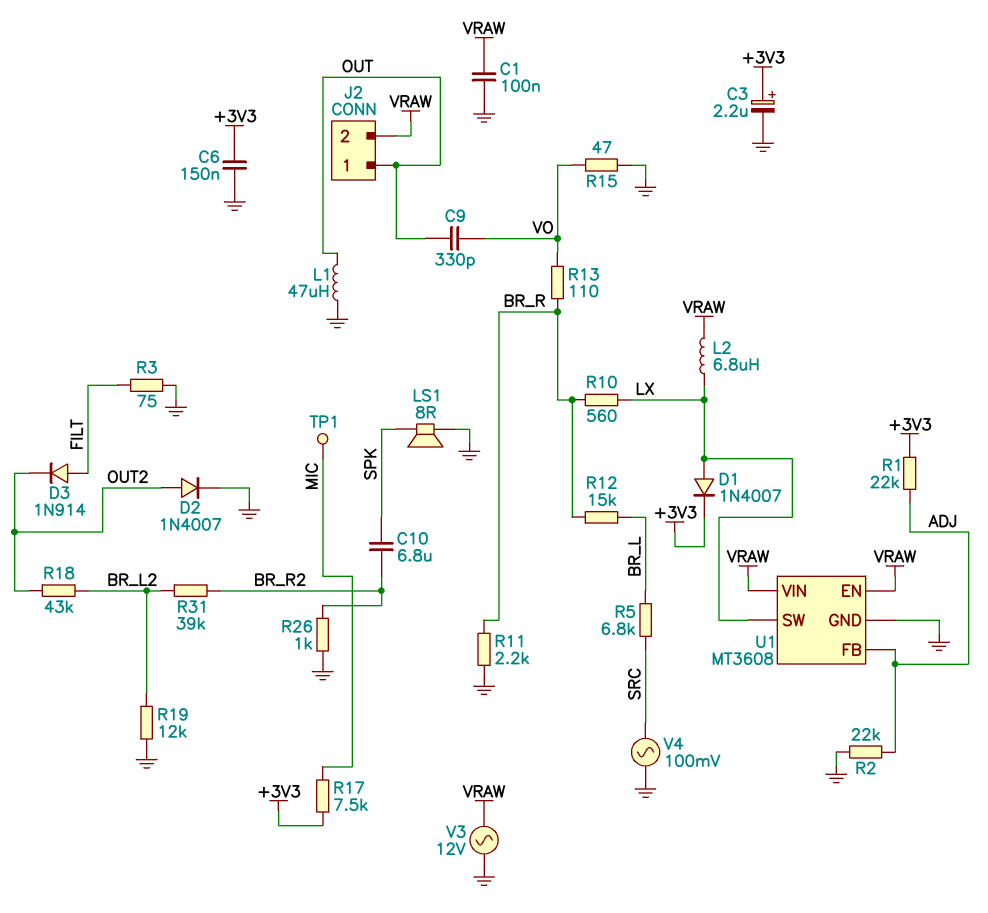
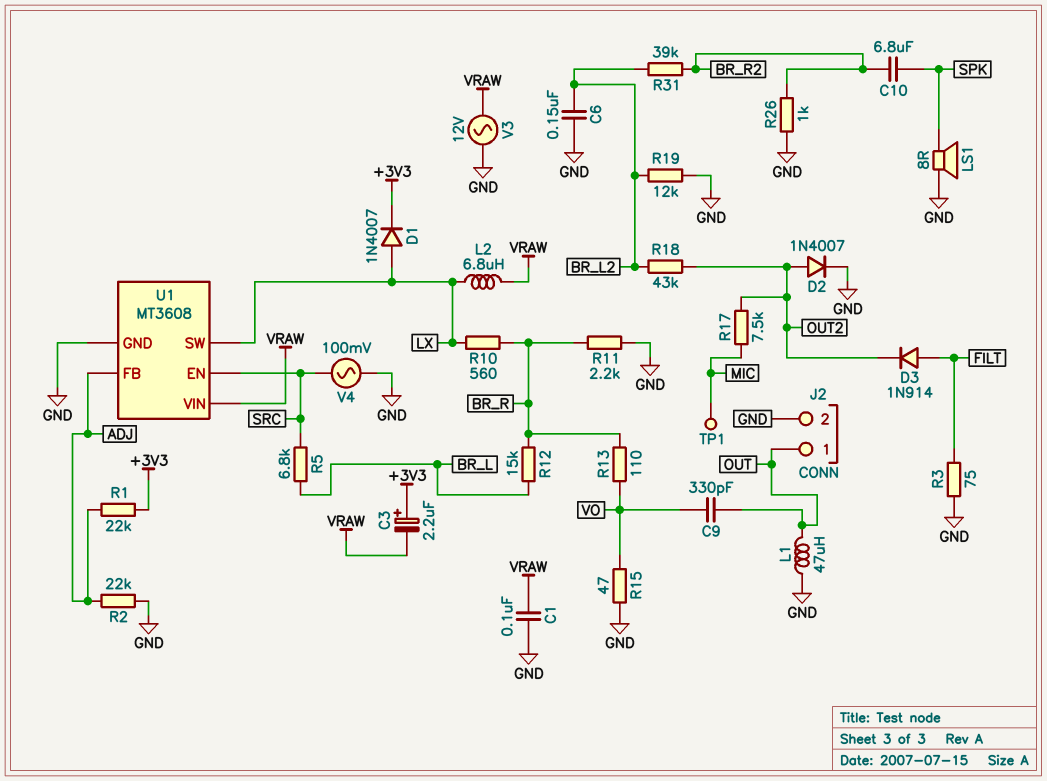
C3: 2.2uF (plus +3V3, minus GND) -> 2.2uF (plus +3V3, minus VRAW)
C6: 150nF (+3V3, GND) -> 150nF (BR_L2, GND)
J2 pin 2: VRAW -> GND
R17: 7.5k (+3V3, MIC) -> 7.5k (MIC, OUT2)
U1 pin EN: VRAW -> SRC

